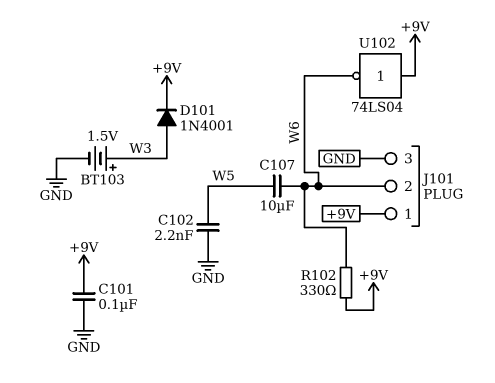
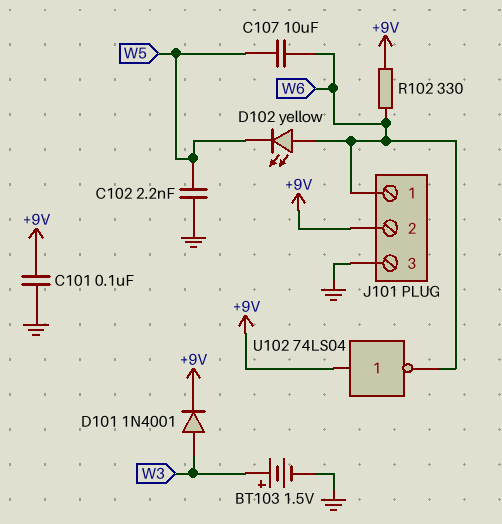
D102: none -> LED yellow (A W6, K W5)
J101 pin 1: +9V -> W6
J101 pin 2: W6 -> +9V

